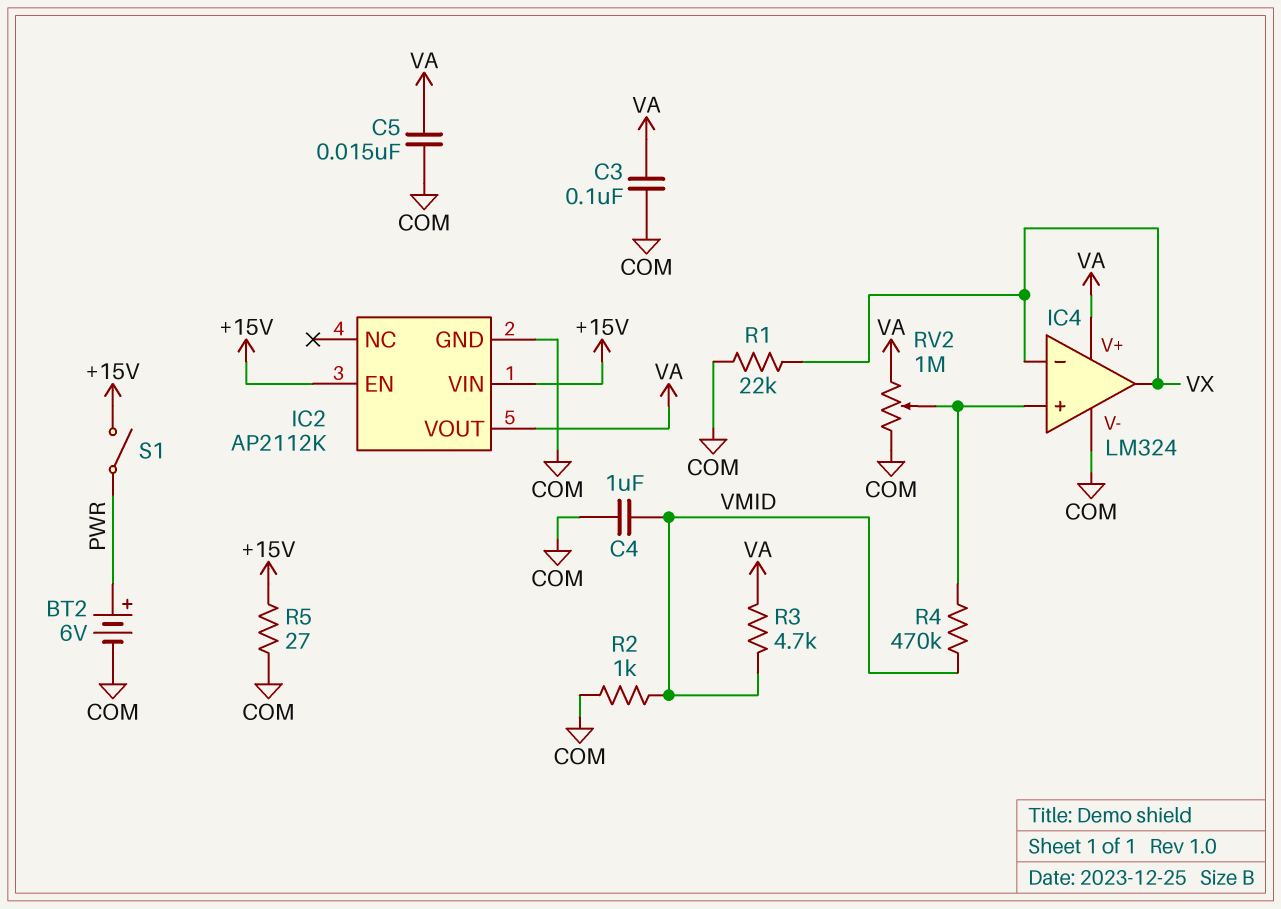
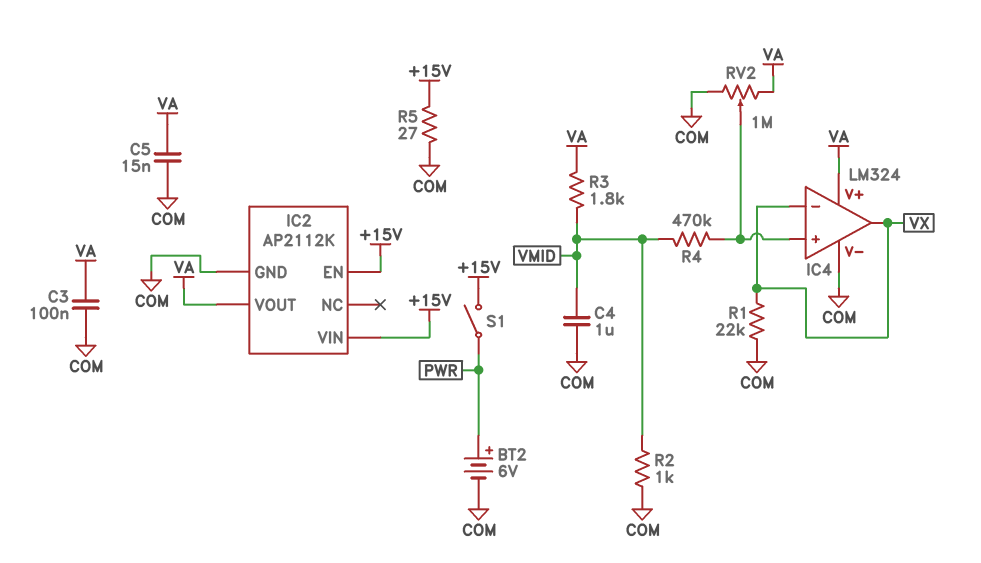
R3: 4.7k (VA, VMID) -> 1.8k (VA, VMID)

